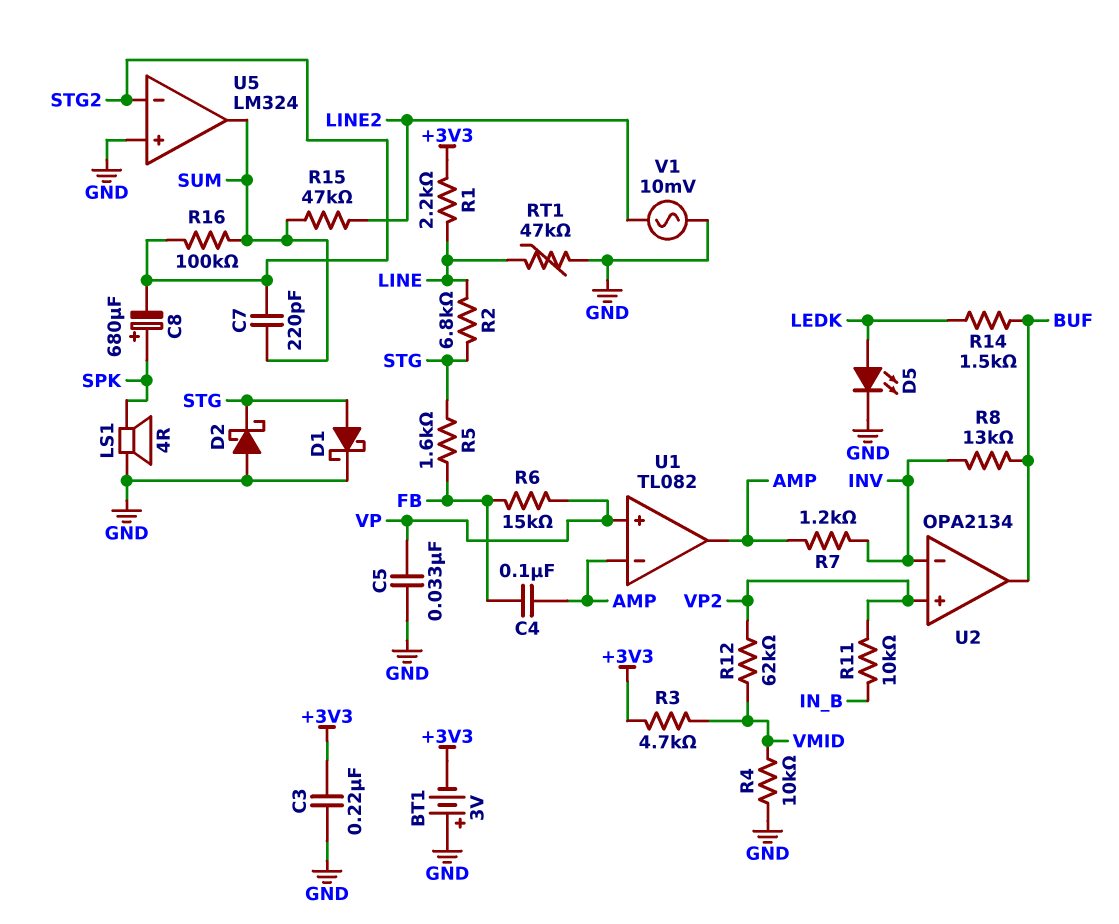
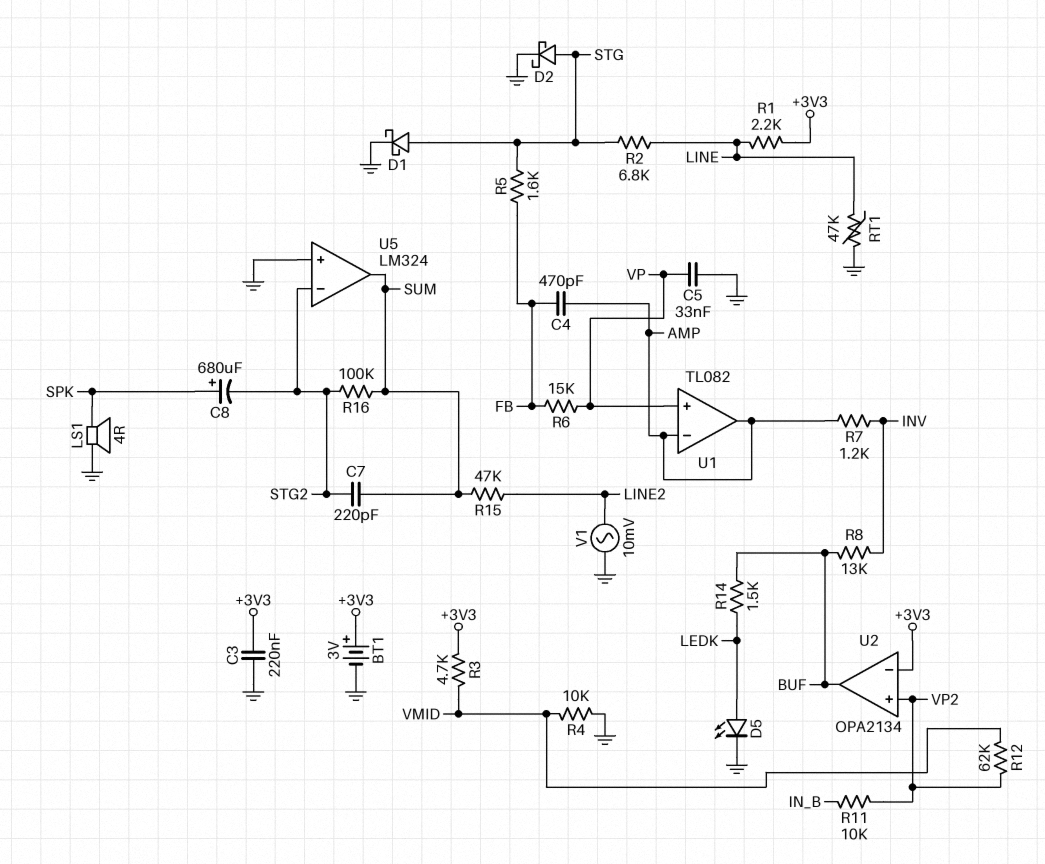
BT1: 3V (plus GND, minus +3V3) -> 3V (plus +3V3, minus GND)
C4: 100nF (AMP, FB) -> 470pF (AMP, FB)
D2: schottky (A GND, K STG) -> schottky (A STG, K GND)
U2 pin in-: INV -> +3V3

